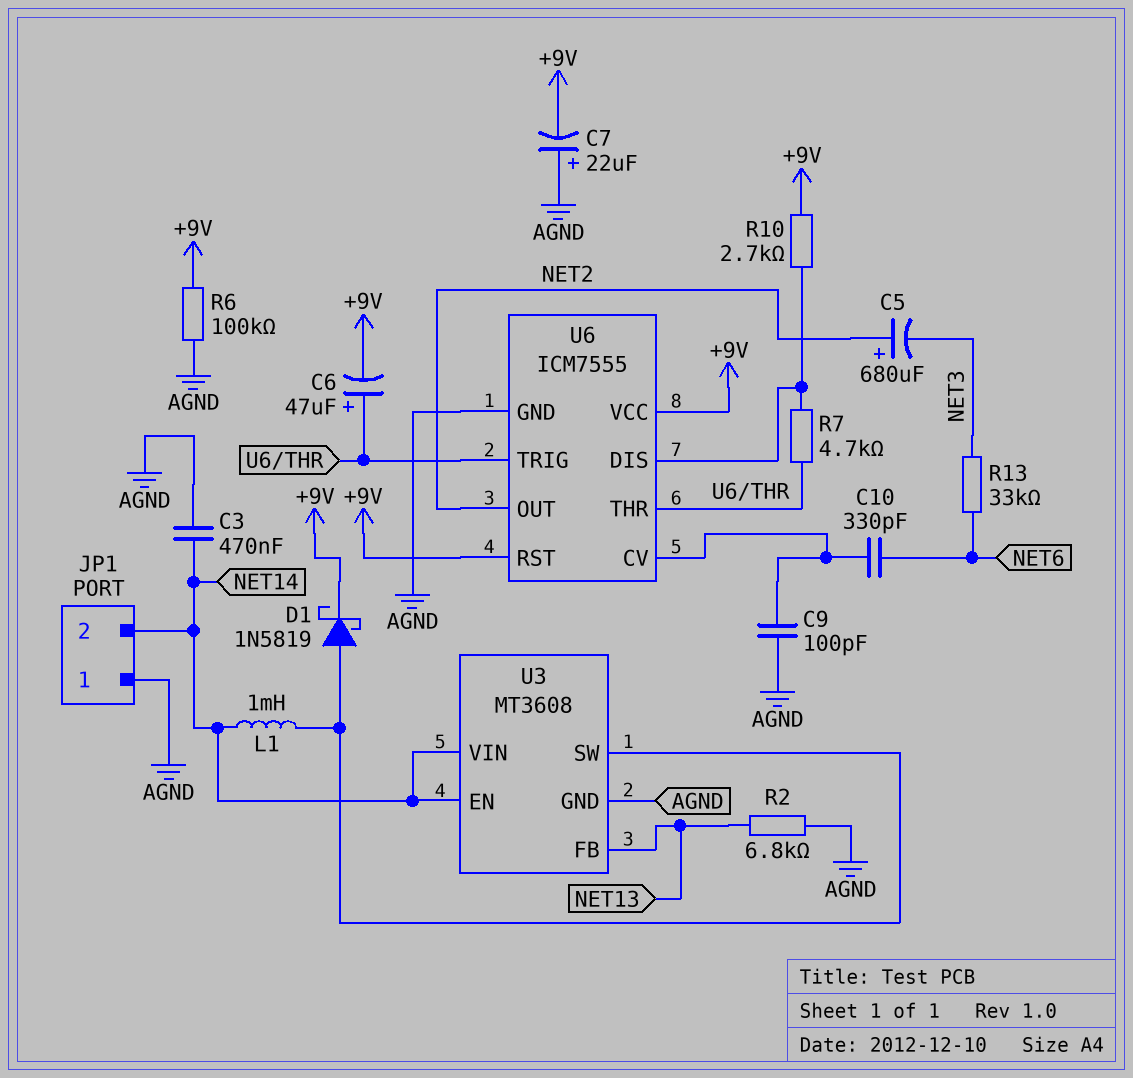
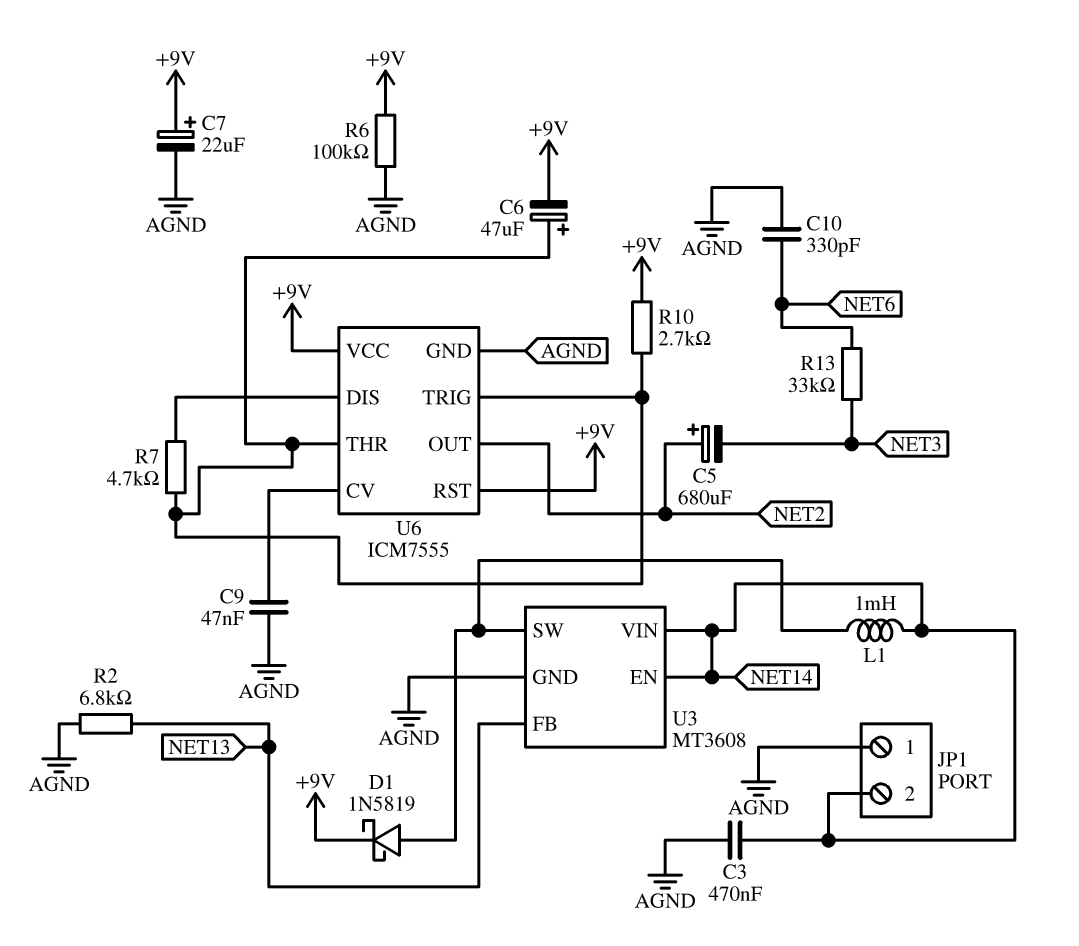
C7: 22uF (plus AGND, minus +9V) -> 22uF (plus +9V, minus AGND)
C9: 100pF (AGND, U6/CV) -> 47nF (AGND, U6/CV)
C10: 330pF (NET6, U6/CV) -> 330pF (AGND, NET6)
R10: 2.7k (+9V, U6/DIS) -> 2.7k (+9V, U6/THR)

